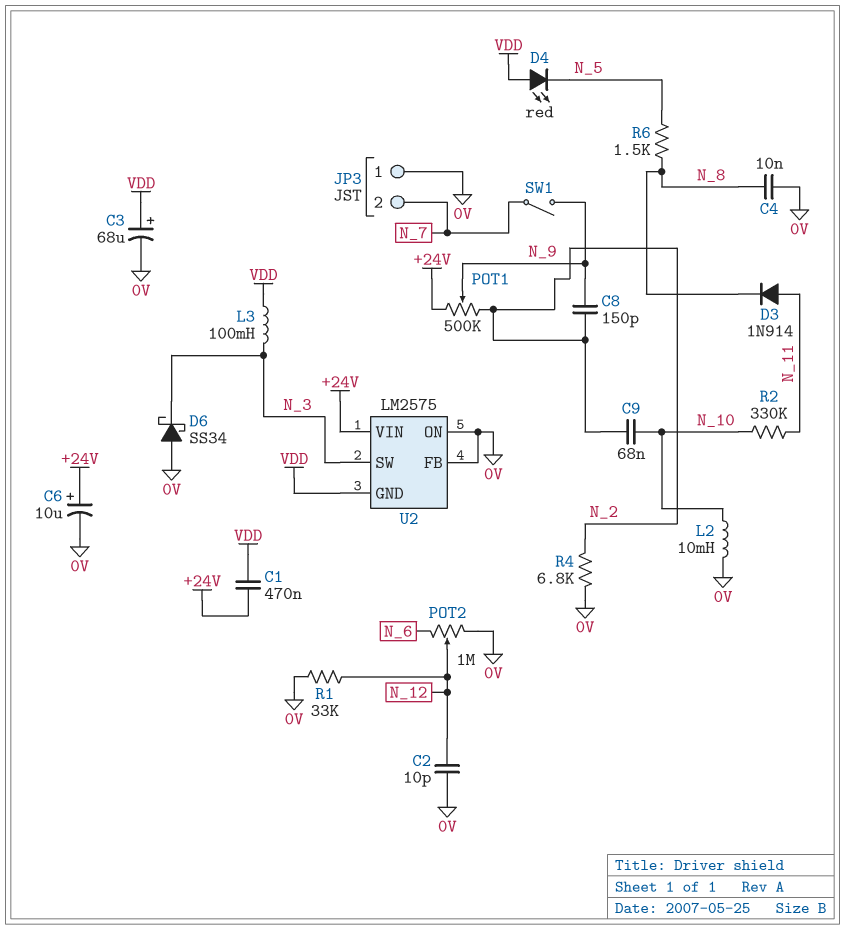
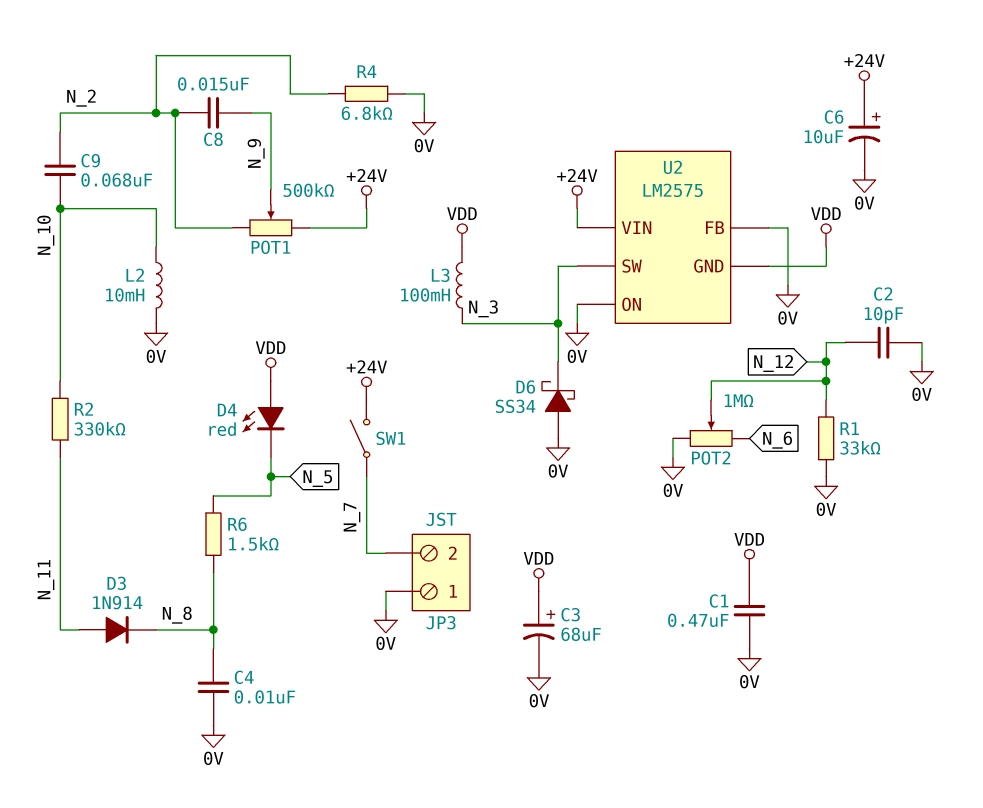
C1: 470nF (+24V, VDD) -> 470nF (0V, VDD)
C8: 150pF (N_2, N_9) -> 15nF (N_2, N_9)
SW1: switch (N_7, N_9) -> switch (+24V, N_7)

